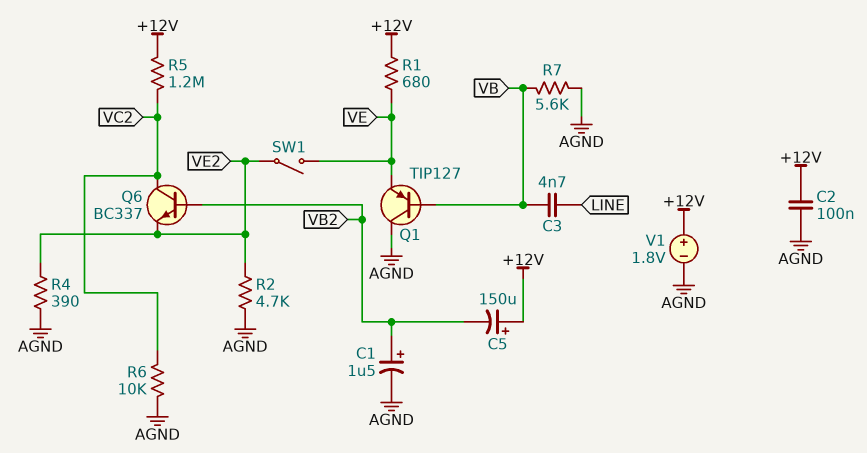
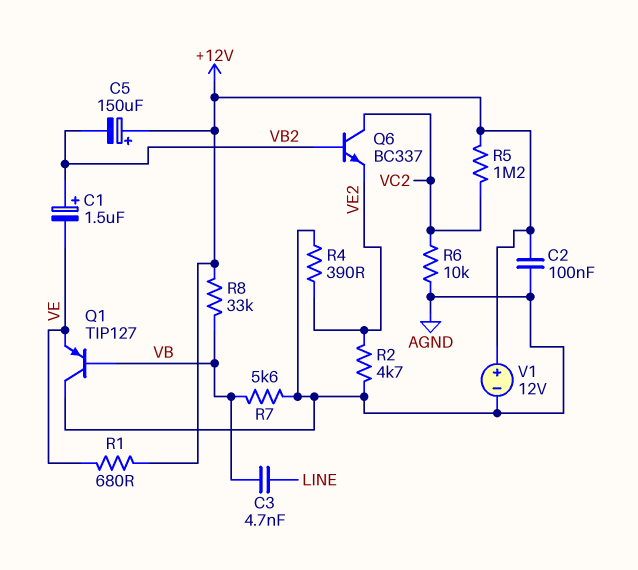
C1: 1.5uF (plus VB2, minus AGND) -> 1.5uF (plus VB2, minus VE)
R8: none -> 33k (+12V, VB)
SW1: switch (VE, VE2) -> none
V1: 1.8V (plus +12V, minus AGND) -> 12V (plus +12V, minus AGND)

